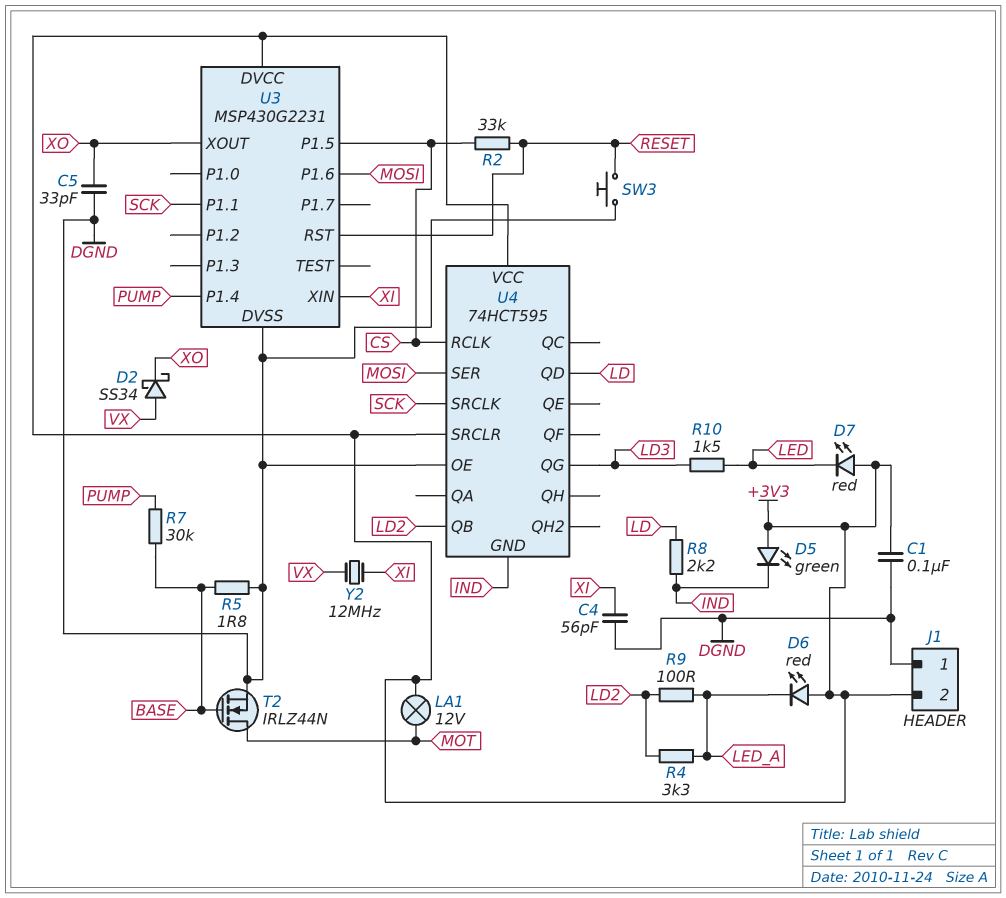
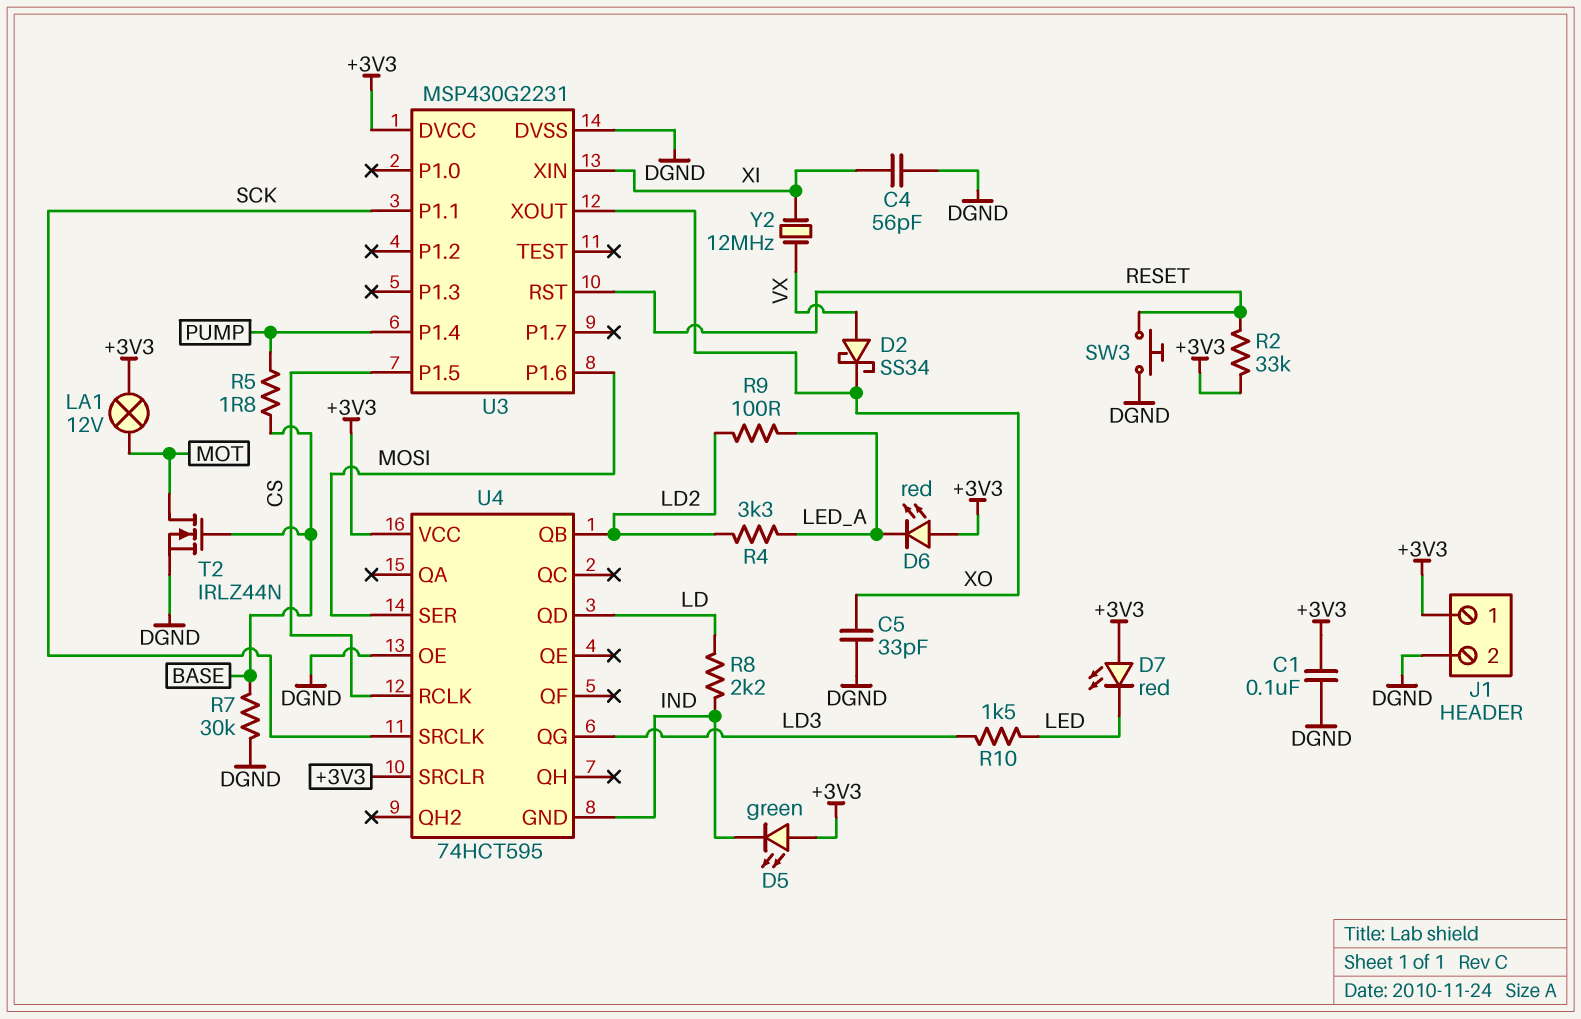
J1 pin 1: DGND -> +3V3
J1 pin 2: +3V3 -> DGND
R2: 33k (CS, RESET) -> 33k (+3V3, RESET)
R5: 1.8 (BASE, DGND) -> 1.8 (BASE, PUMP)
R7: 30k (BASE, PUMP) -> 30k (BASE, DGND)

